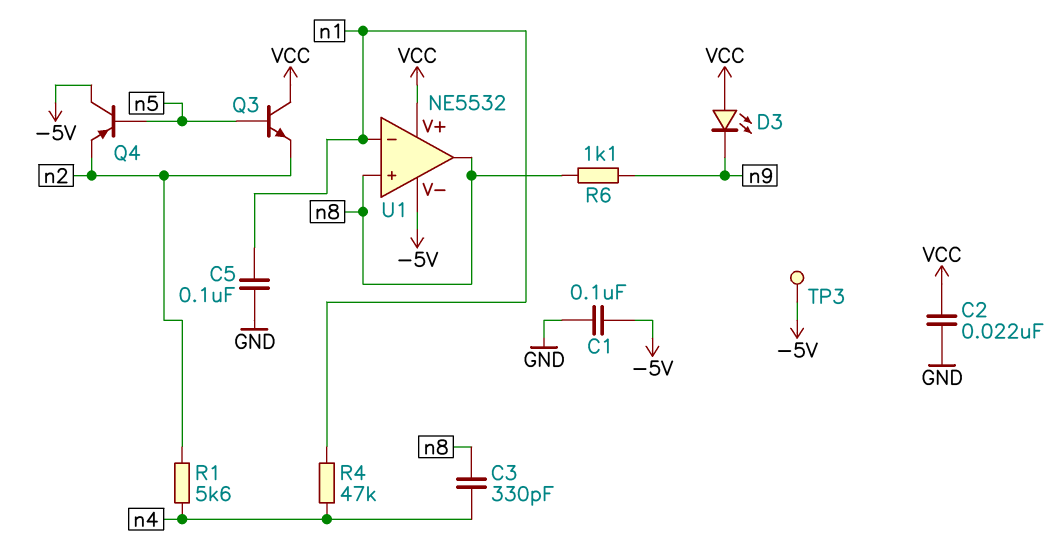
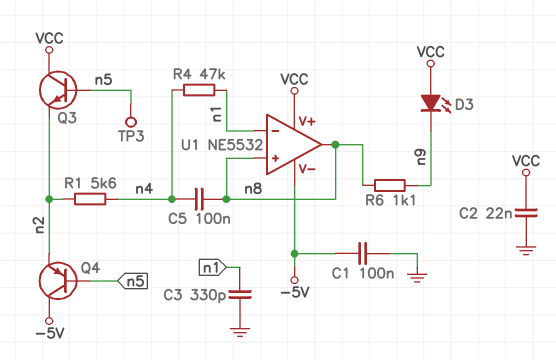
C3: 330pF (n4, n8) -> 330pF (GND, n1)
C5: 100nF (GND, n1) -> 100nF (n4, n8)
TP3: test point (-5V) -> test point (n5)

